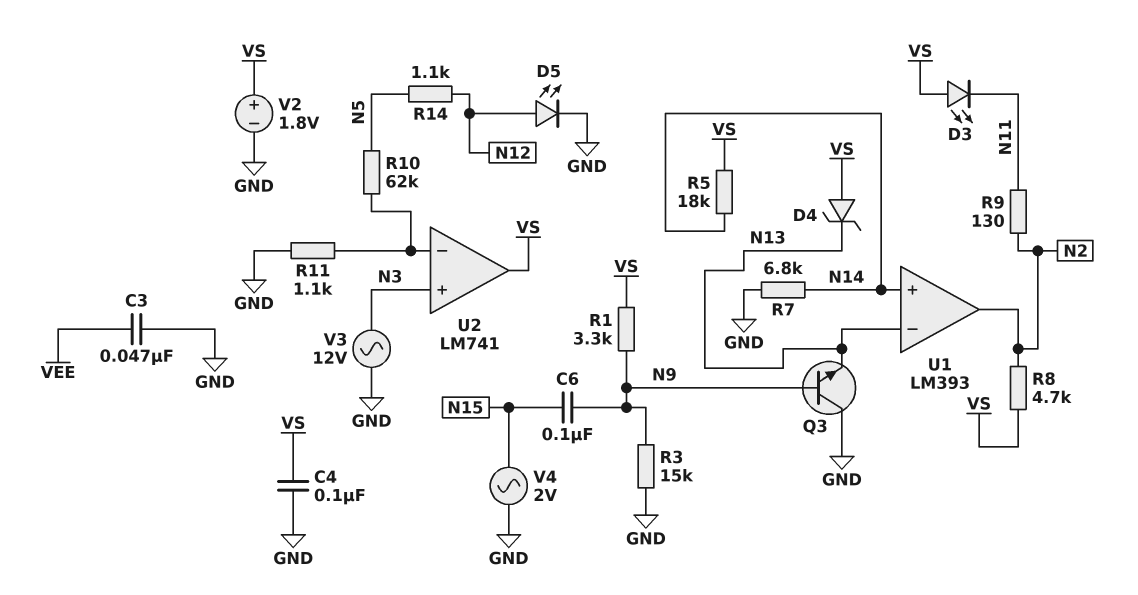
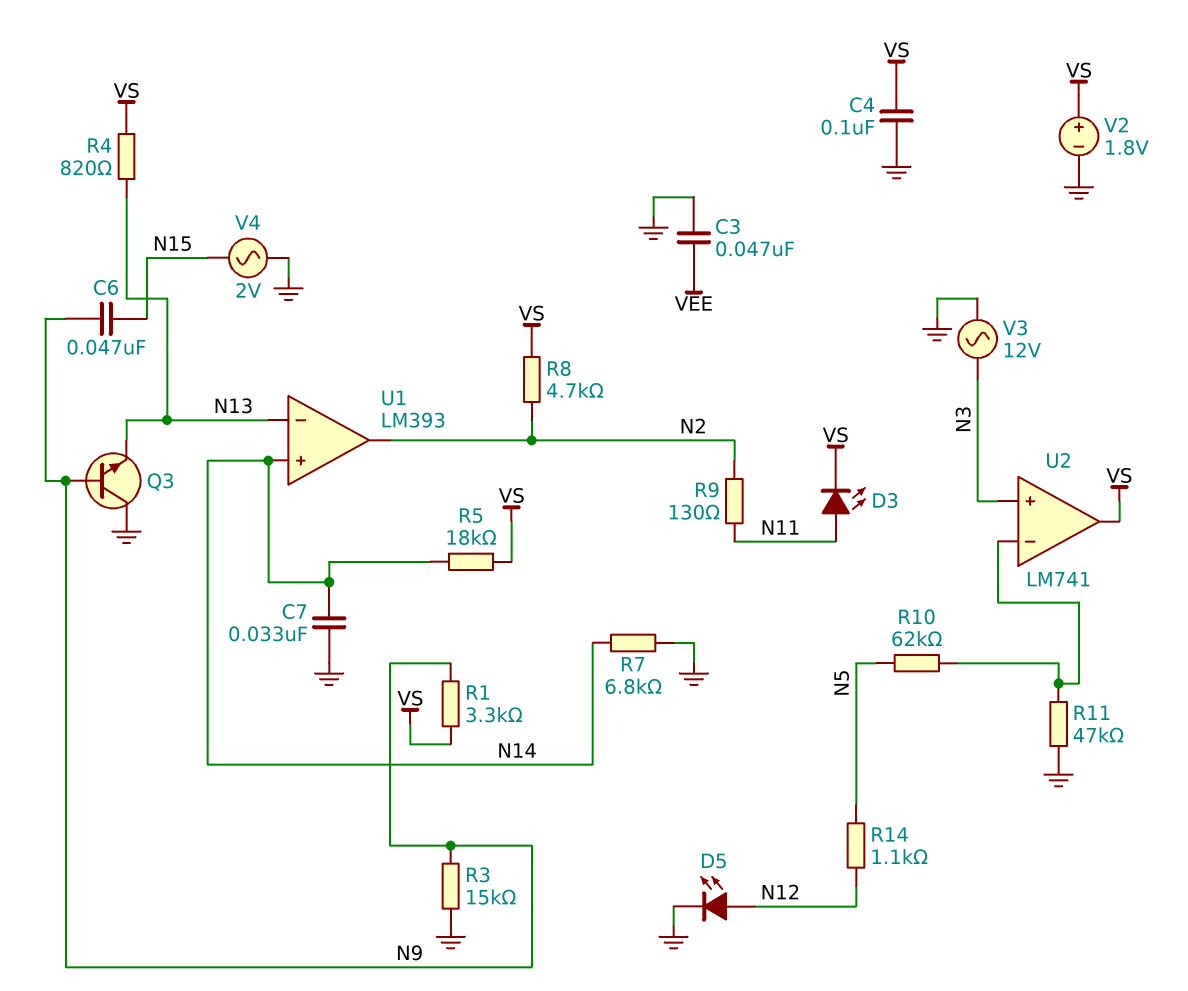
C6: 100nF (N9, N15) -> 47nF (N9, N15)
C7: none -> 33nF (GND, N14)
D3: LED (A VS, K N11) -> LED (A N11, K VS)
D4: zener (A VS, K N13) -> none
R4: none -> 820 (N13, VS)
R11: 1.1k (GND, U2/in-) -> 47k (GND, U2/in-)

